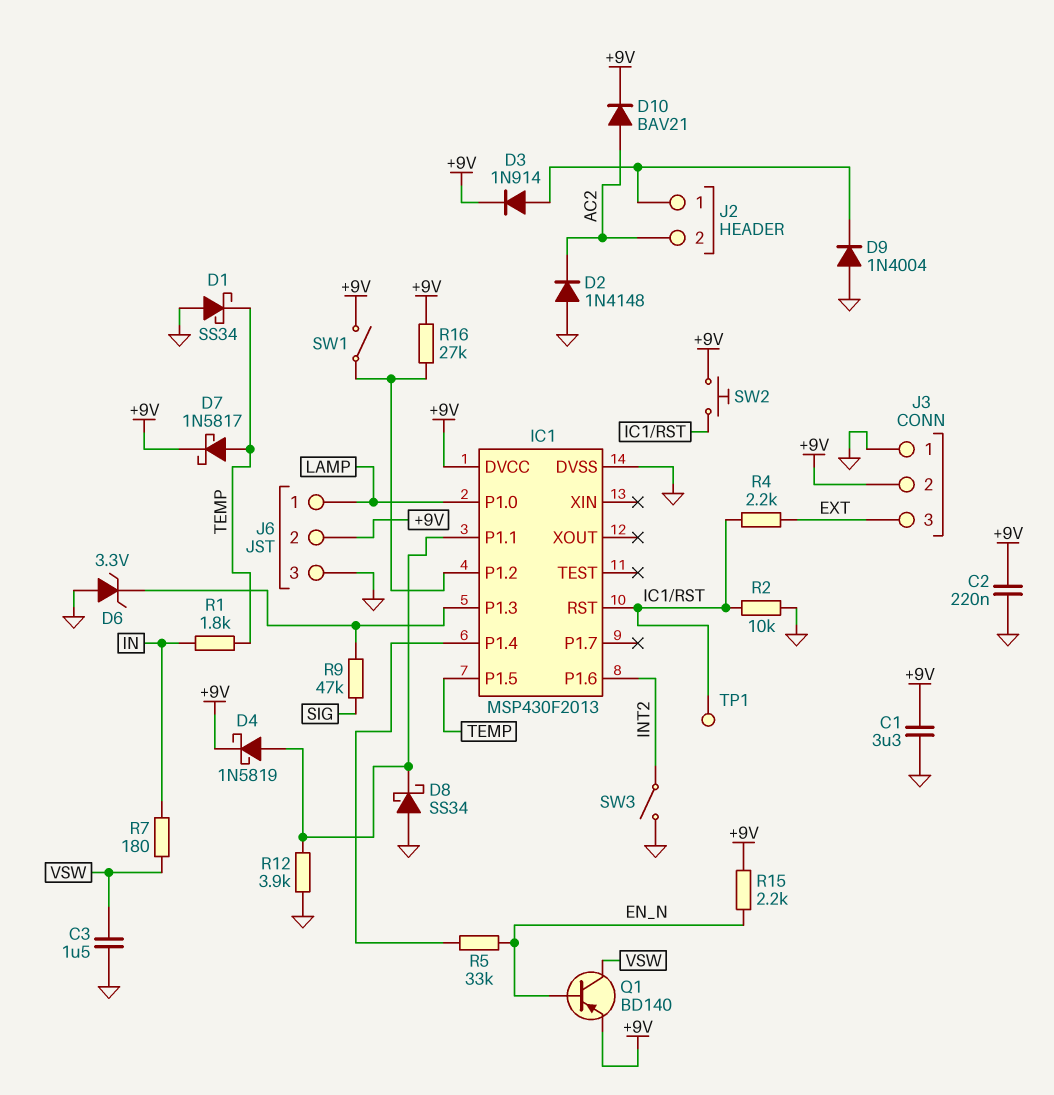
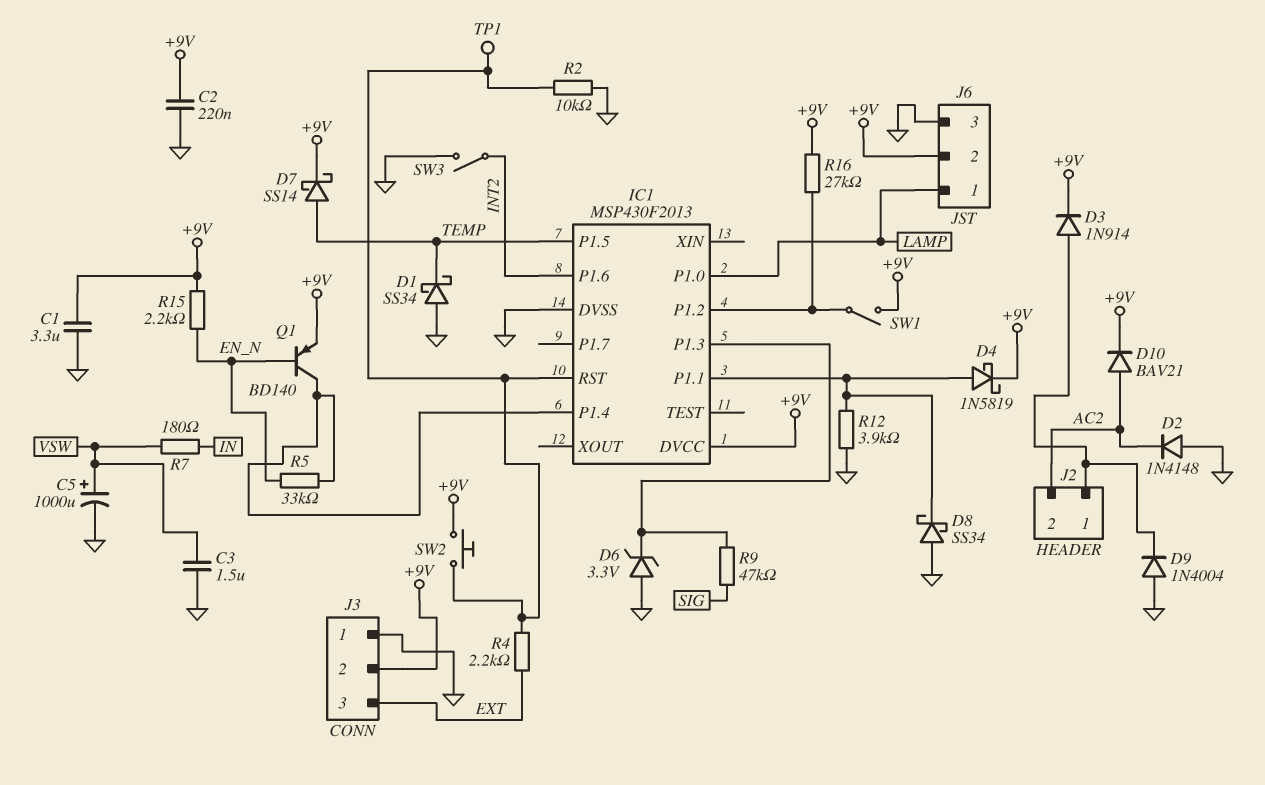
C5: none -> 1000uF (plus VSW, minus GND)
D7: schottky 1N5817 (A TEMP, K +9V) -> schottky SS14 (A TEMP, K +9V)
Q1: PNP BD140 (B EN_N, C VSW, E +9V) -> PNP BD140 (B EN_N, C IC1/P1.4, E +9V)
R1: 1.8k (IN, TEMP) -> none

